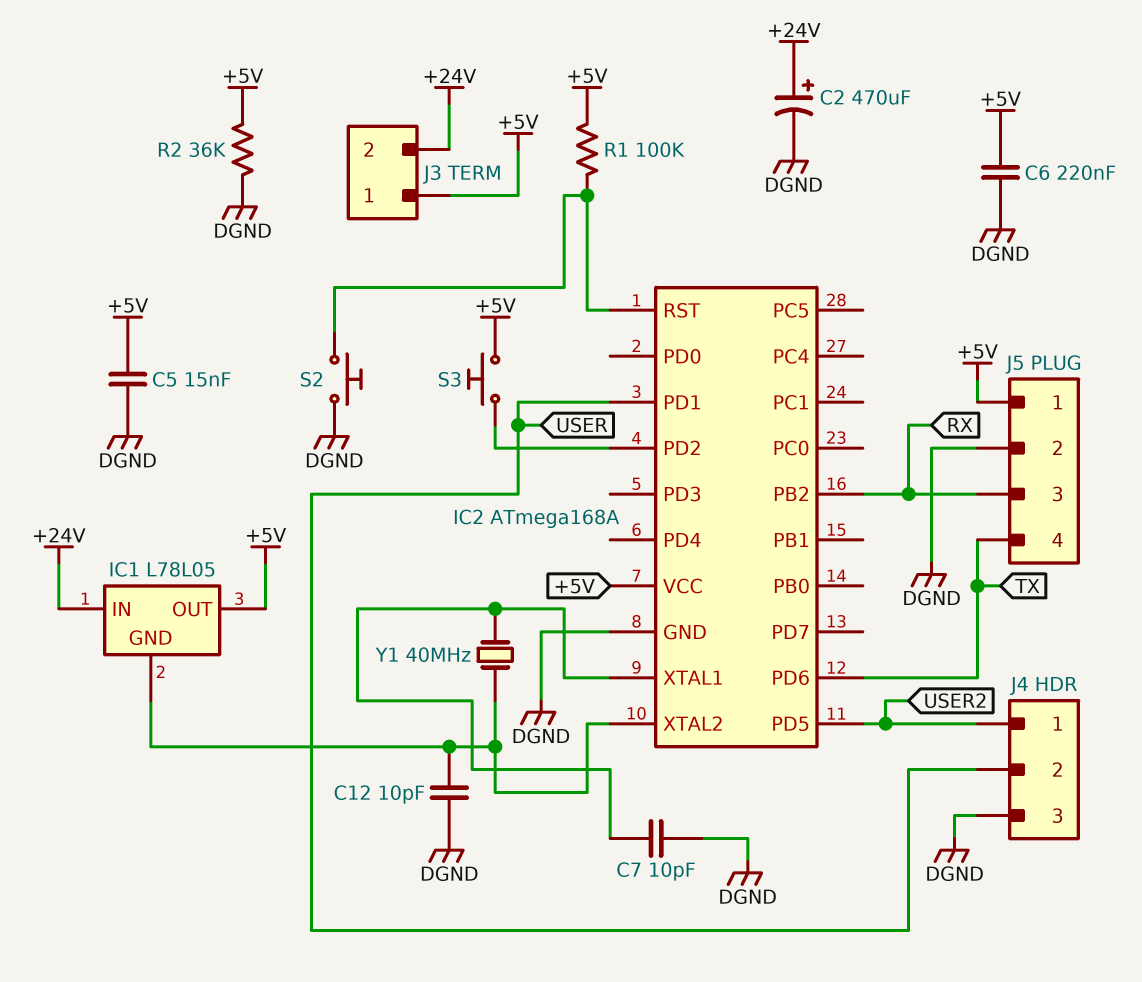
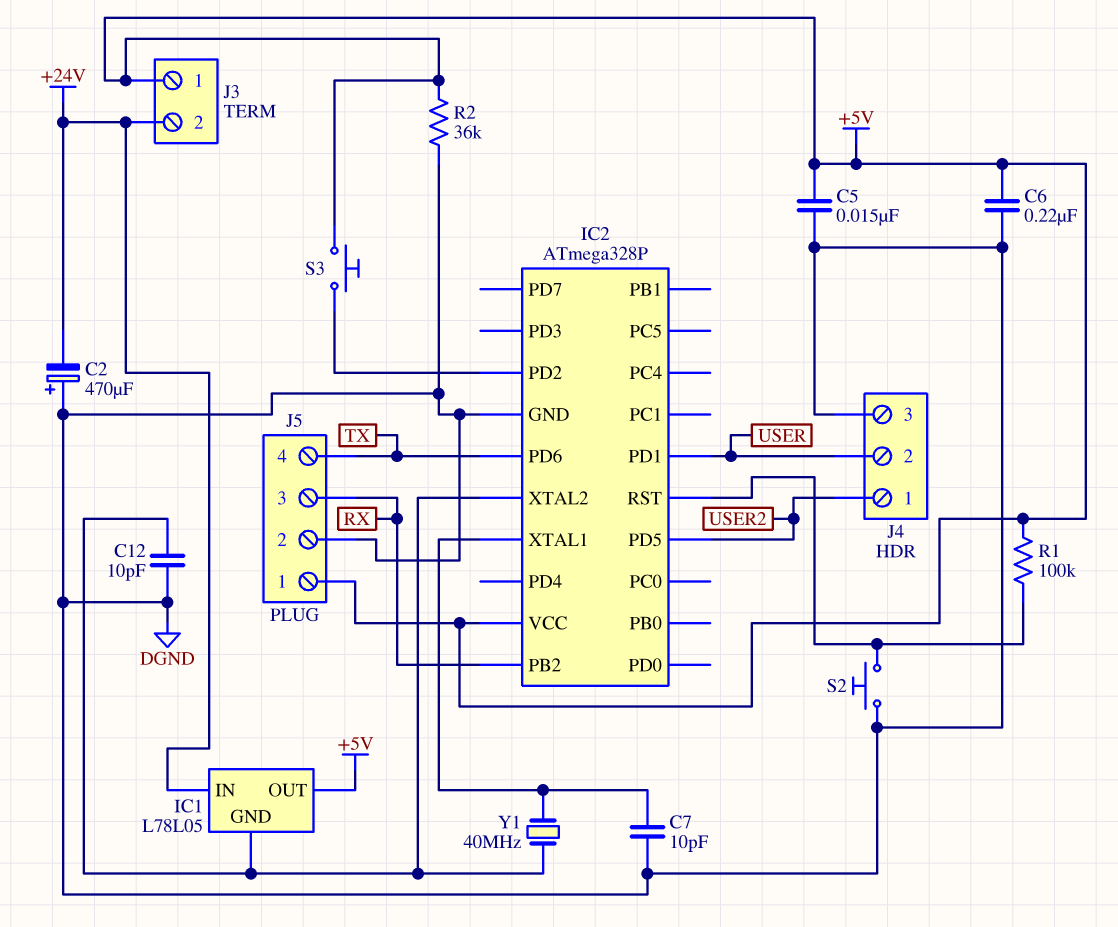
C2: 470uF (plus +24V, minus DGND) -> 470uF (plus DGND, minus +24V)
IC2: ATmega168A -> ATmega328P

